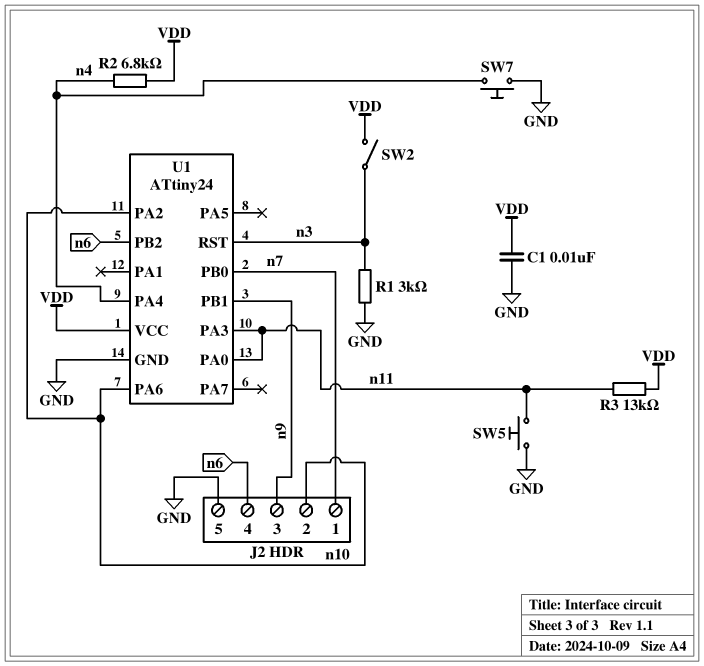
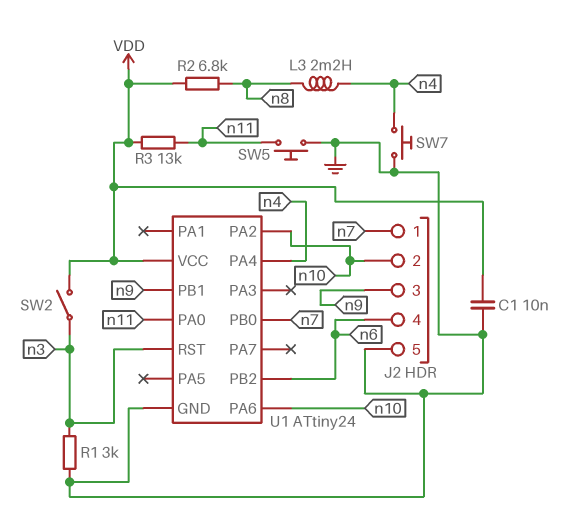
L3: none -> 2.2mH (n4, n8)
R2: 6.8k (VDD, n4) -> 6.8k (VDD, n8)
U1 pin PA3: n11 -> none

